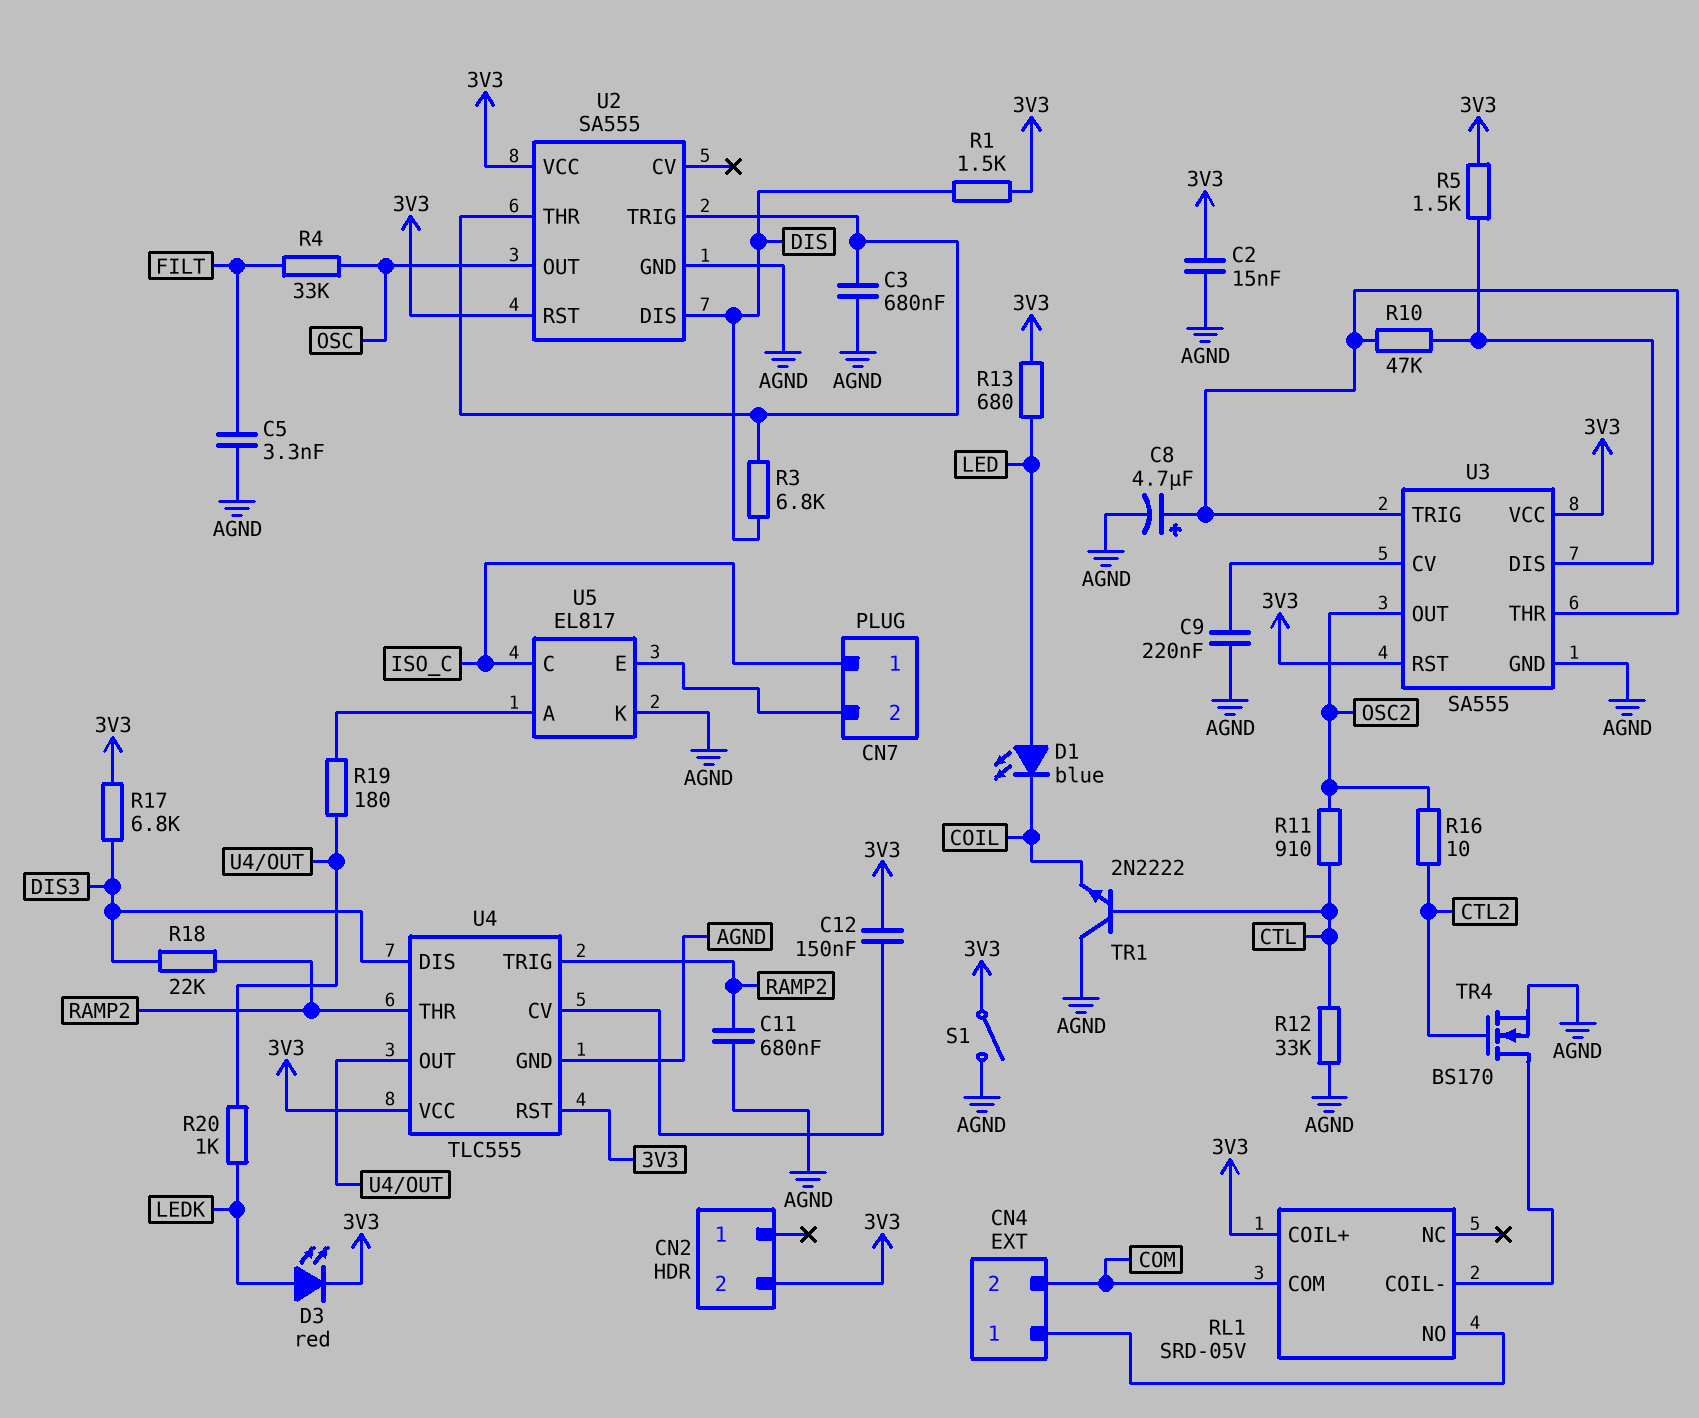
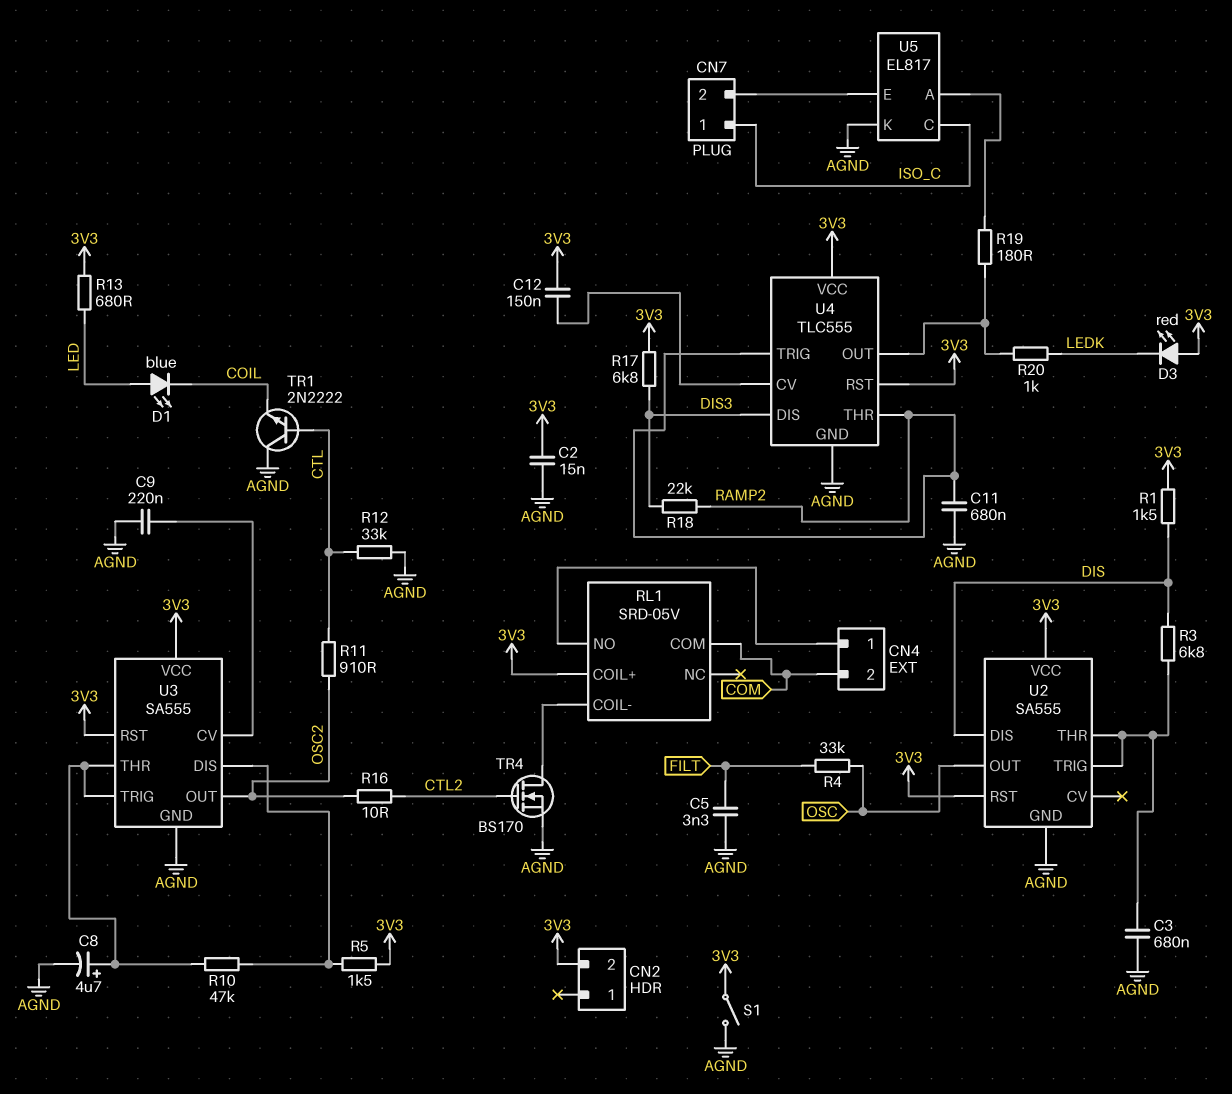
D3: LED red (A LEDK, K 3V3) -> LED red (A 3V3, K LEDK)

